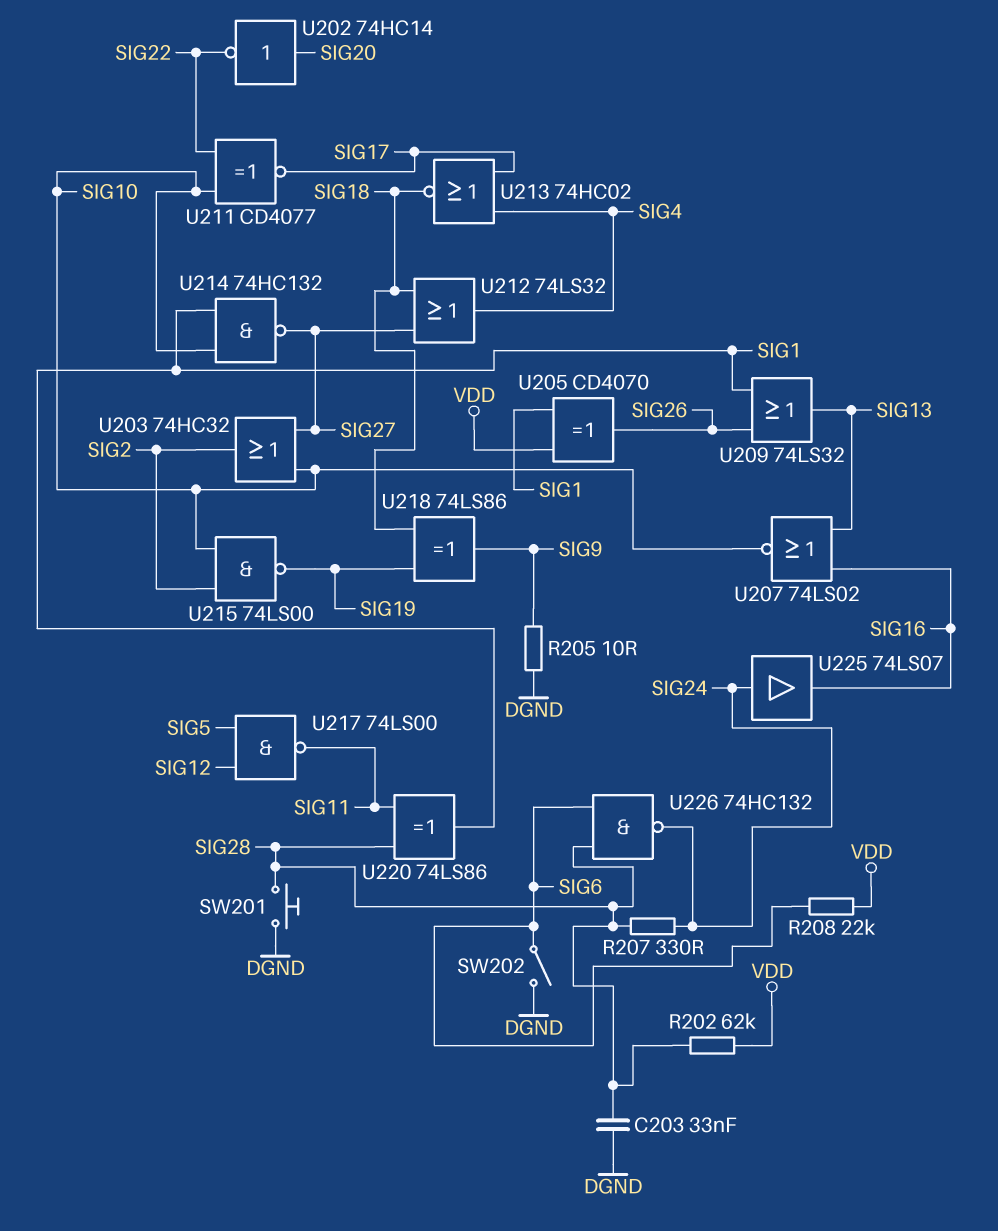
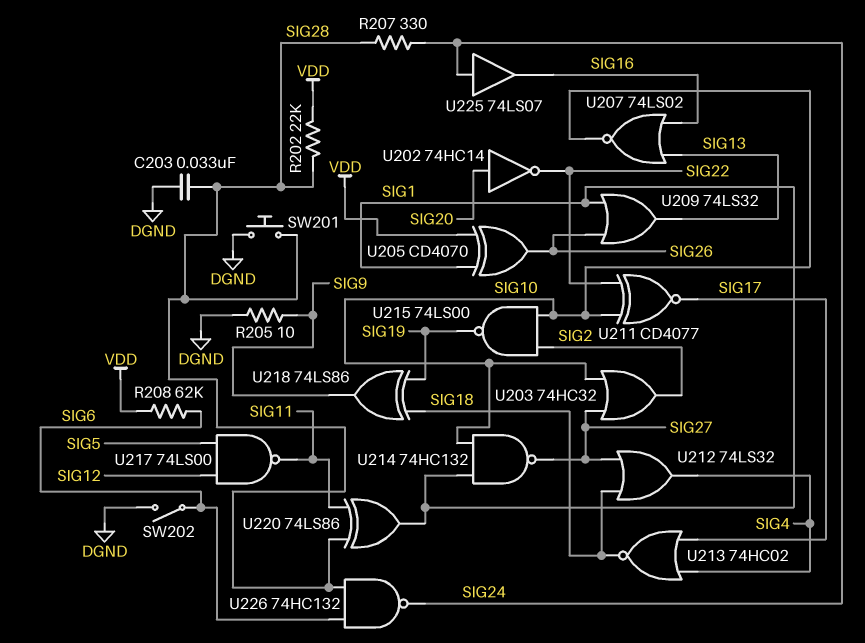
R202: 62k (SIG28, VDD) -> 22k (SIG28, VDD)
R208: 22k (SIG6, VDD) -> 62k (SIG6, VDD)

